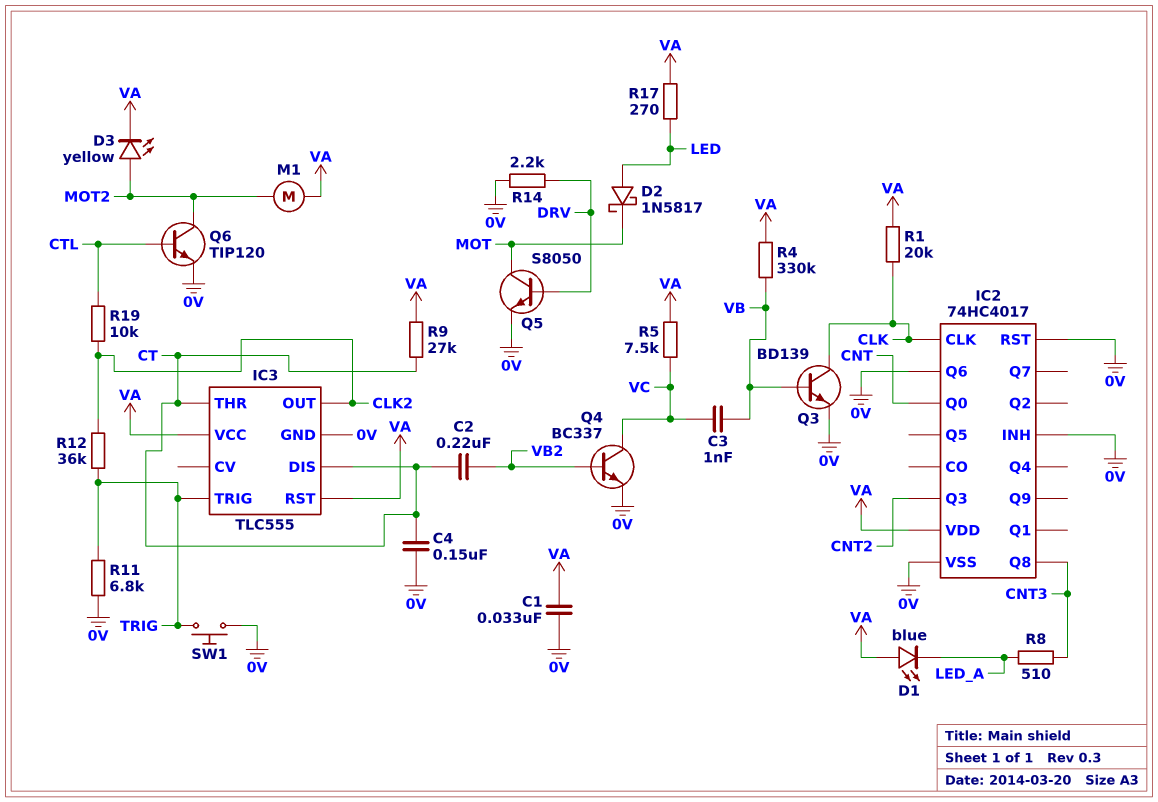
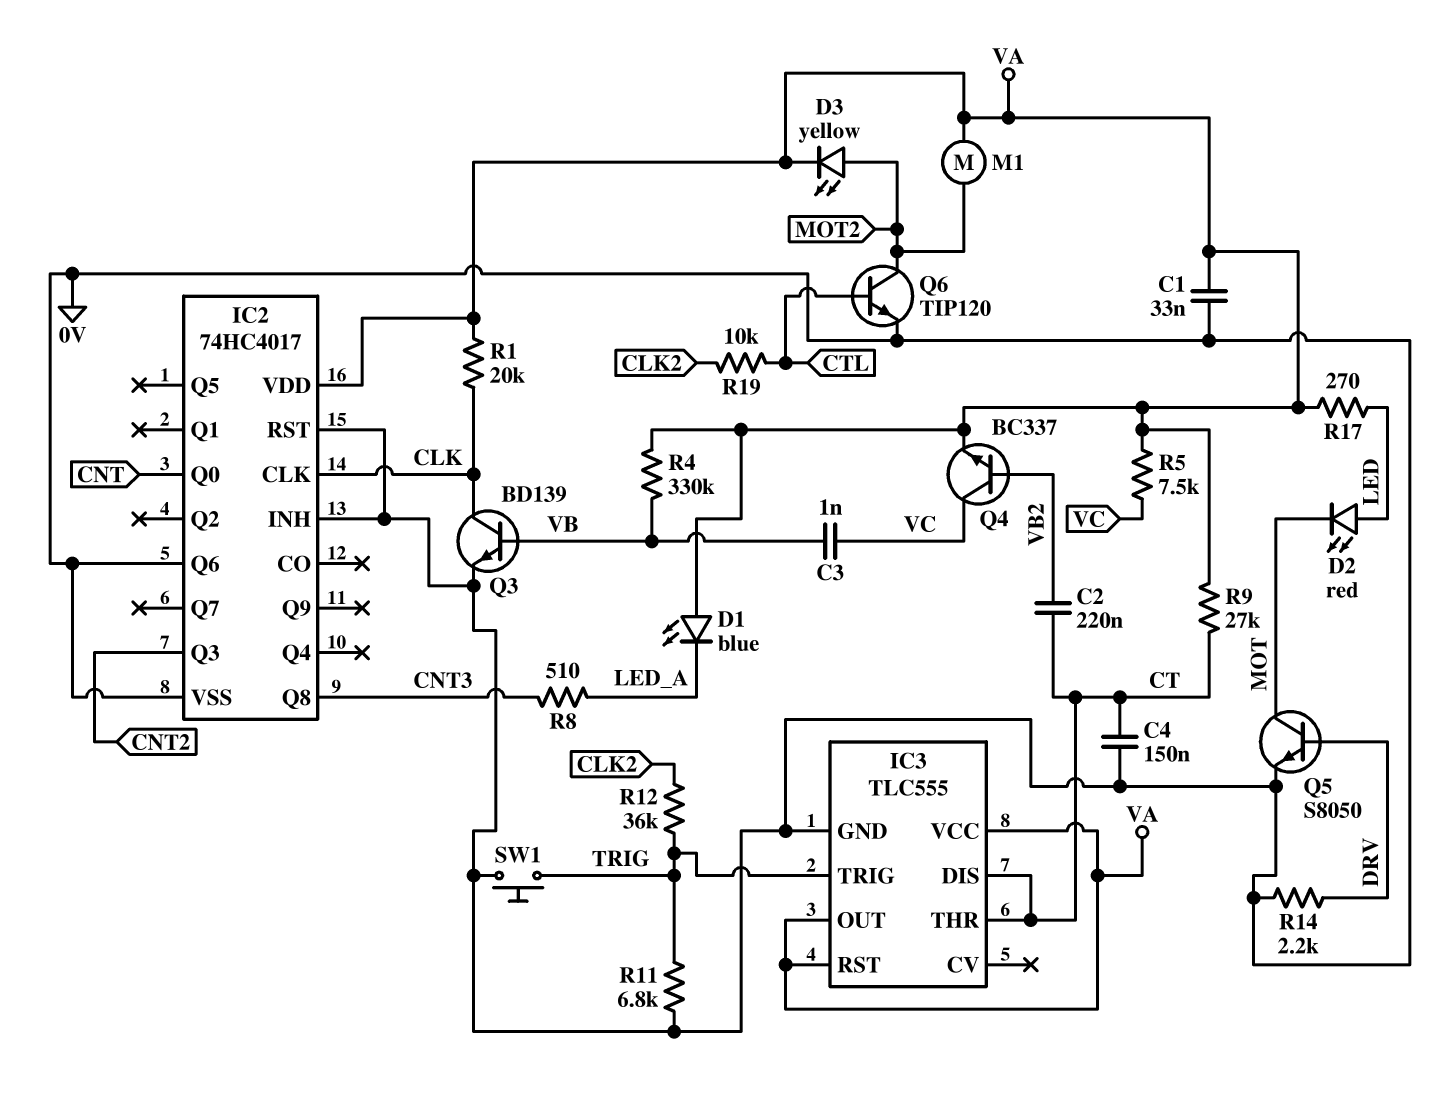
D2: schottky 1N5817 (A LED, K MOT) -> LED red (A LED, K MOT)
IC3 pin OUT: CLK2 -> VA
Q4: NPN BC337 (B VB2, C VC, E 0V) -> NPN BC337 (B VB2, C VC, E VA)

